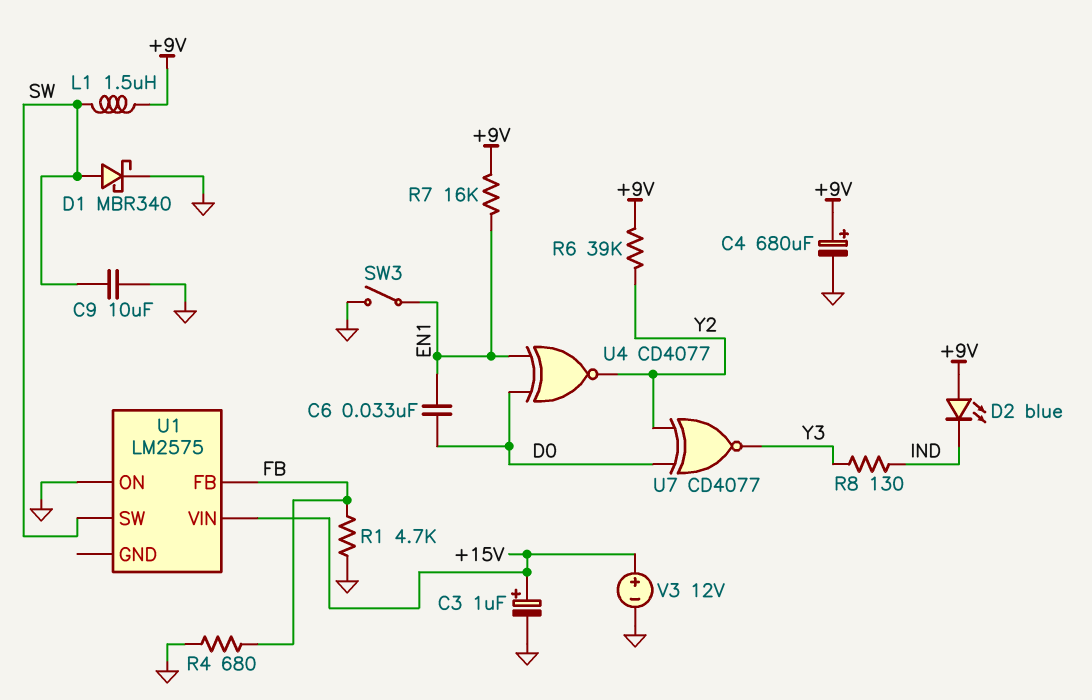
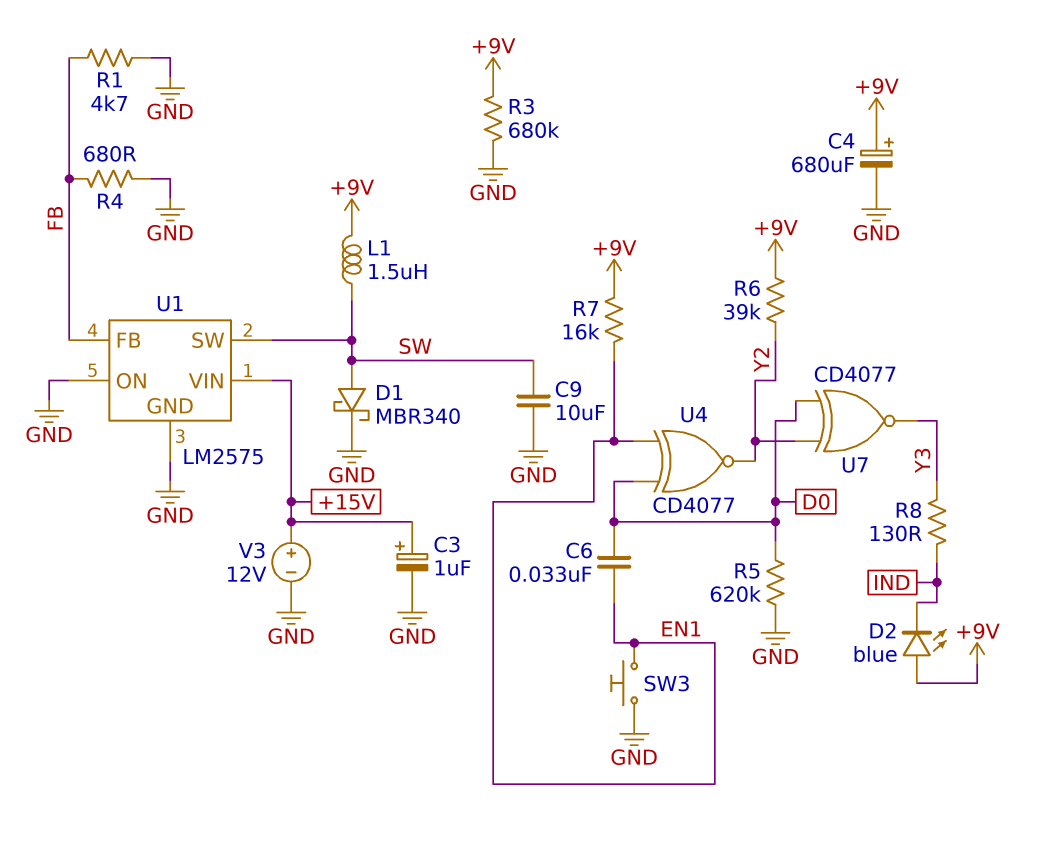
R3: none -> 680k (+9V, GND)
R5: none -> 620k (D0, GND)
SW3: switch (EN1, GND) -> button (EN1, GND)
U1 pin GND: none -> GND

